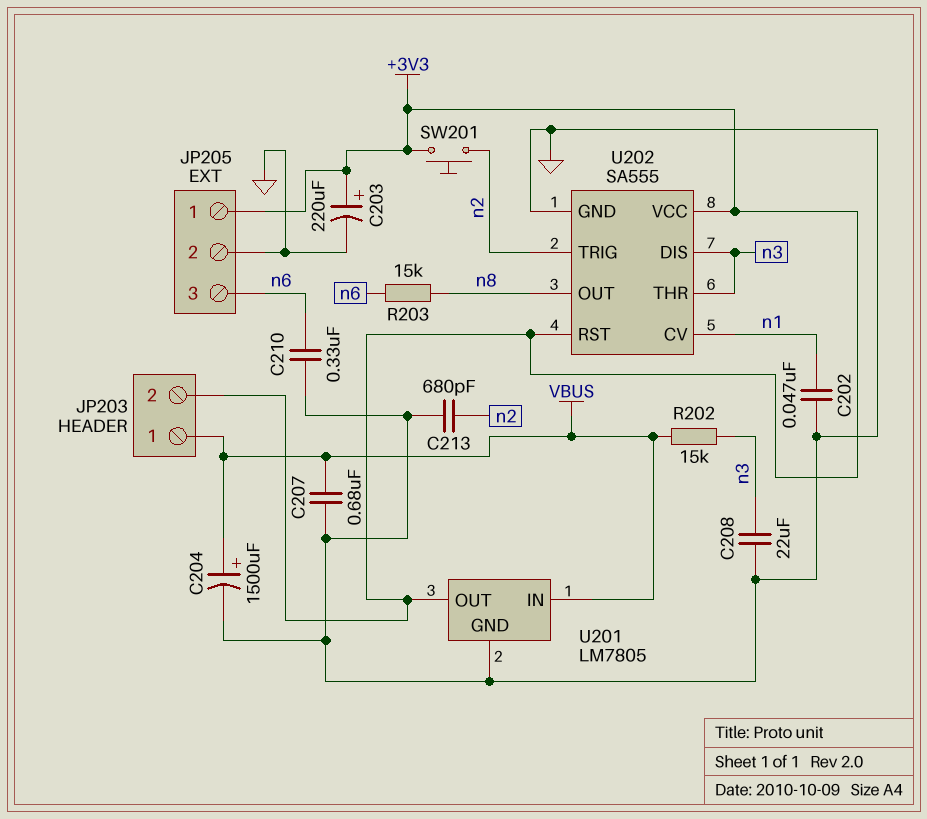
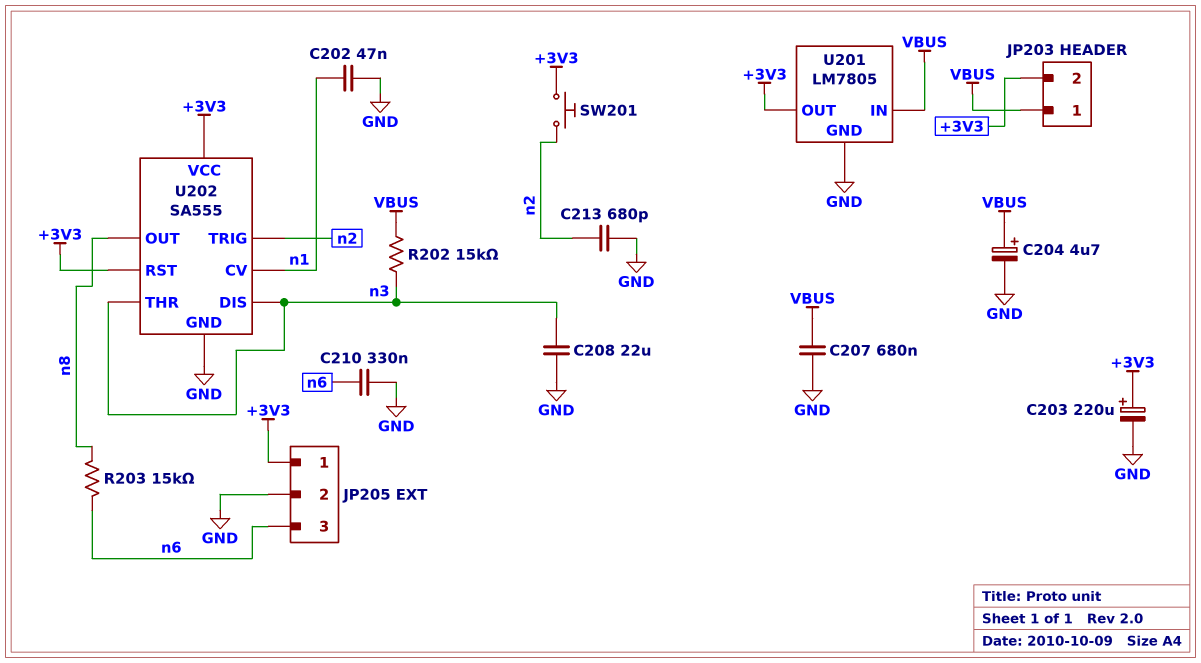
C204: 1500uF (plus VBUS, minus GND) -> 4.7uF (plus VBUS, minus GND)

